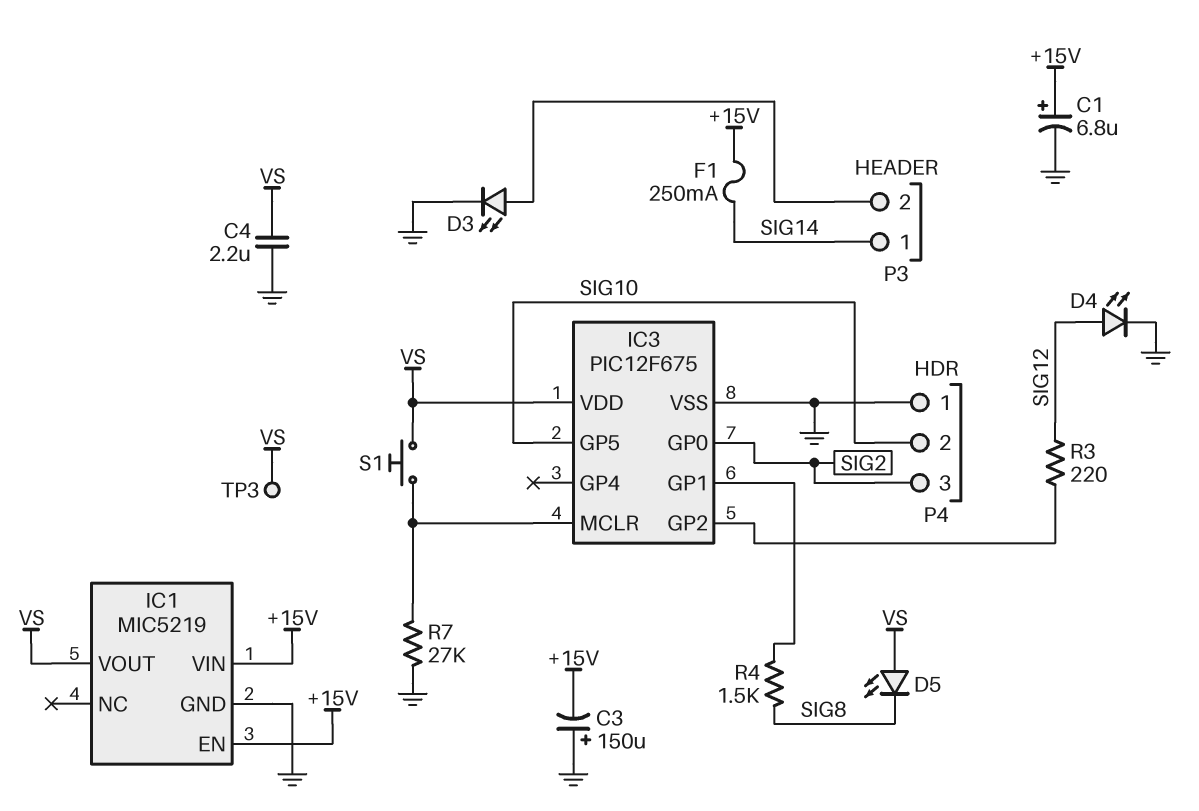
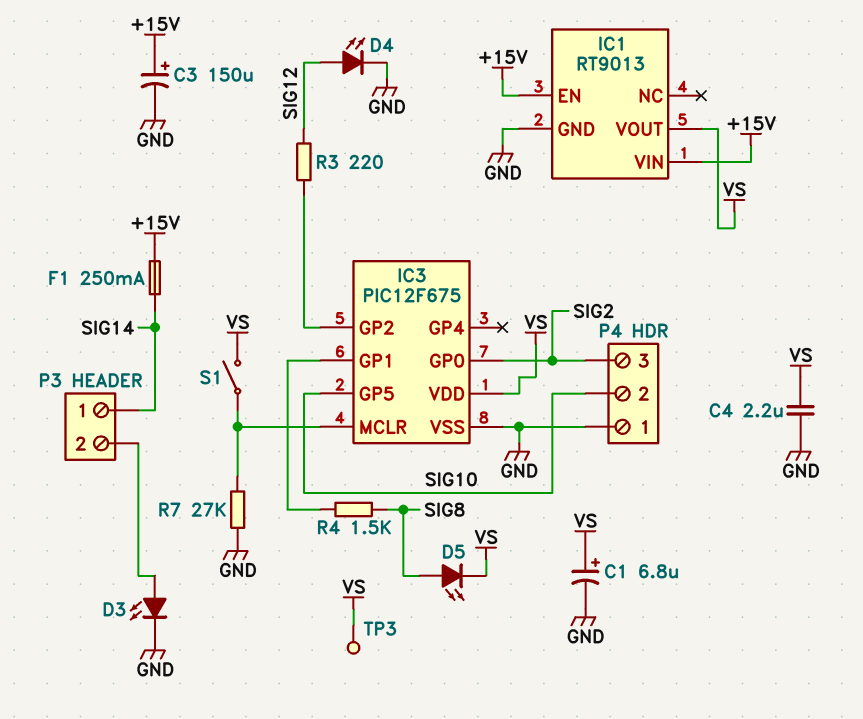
C1: 6.8uF (plus +15V, minus GND) -> 6.8uF (plus VS, minus GND)
C3: 150uF (plus GND, minus +15V) -> 150uF (plus +15V, minus GND)
D5: LED (A VS, K SIG8) -> LED (A SIG8, K VS)
IC1: MIC5219 -> RT9013
S1: button (IC3/MCLR, VS) -> switch (IC3/MCLR, VS)

